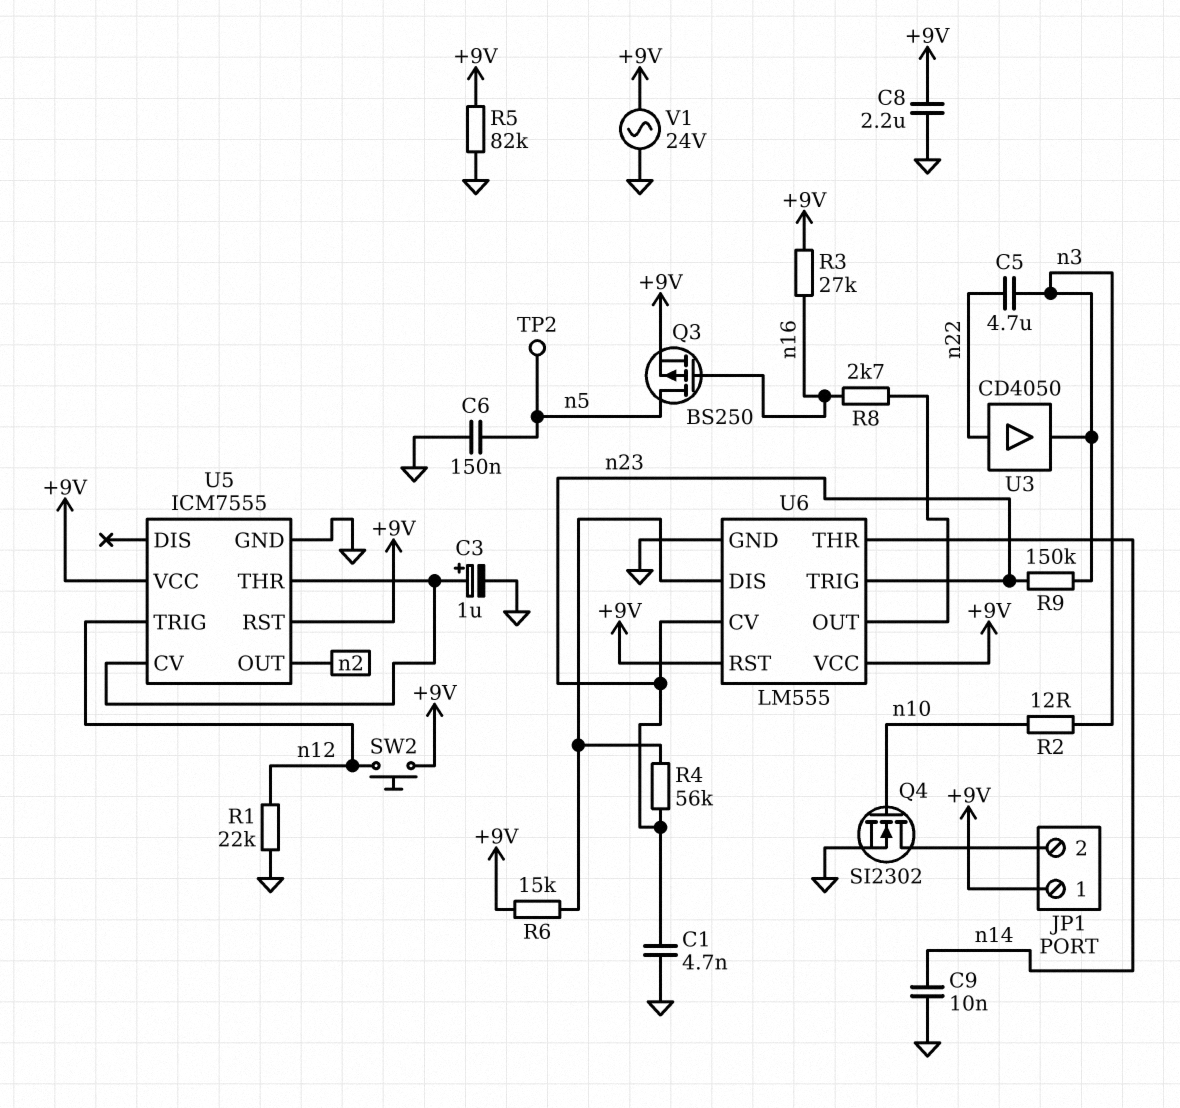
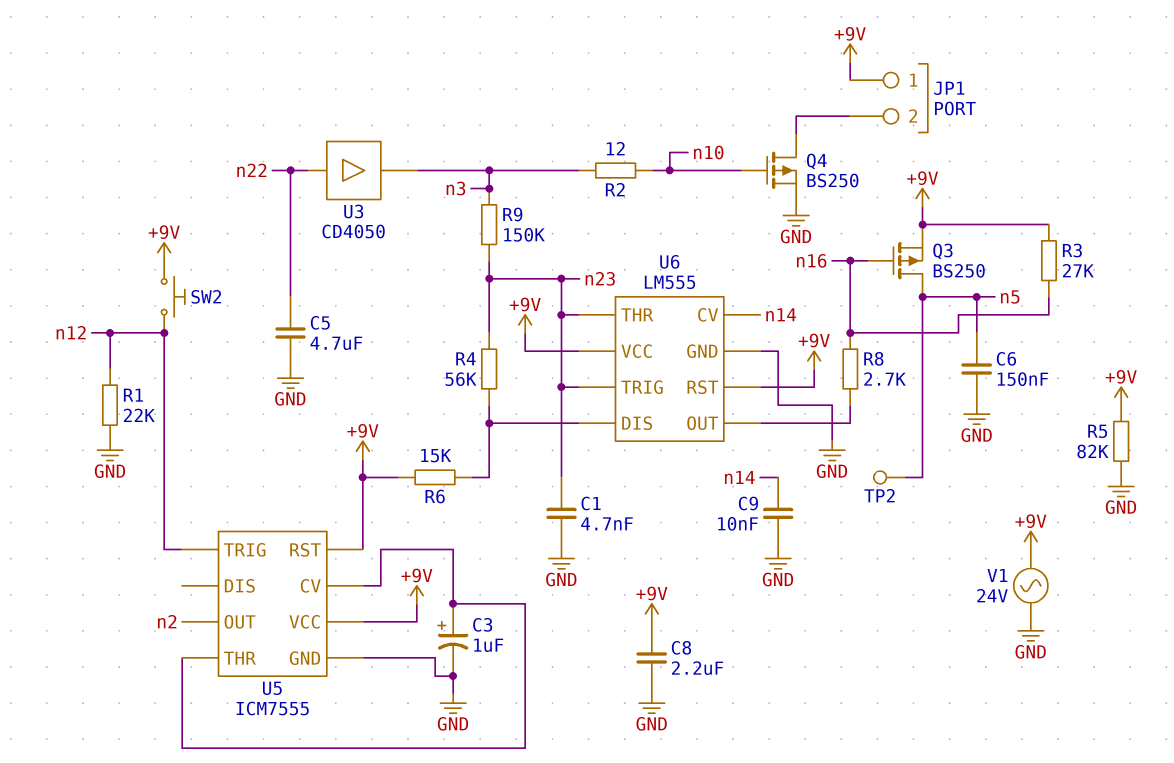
C5: 4.7uF (n3, n22) -> 4.7uF (GND, n22)
Q4: NMOS SI2302 (G n10, D JP1/2, S GND) -> PMOS BS250 (G n10, D JP1/2, S GND)
U6 pin CV: n23 -> n14
U6 pin THR: n14 -> n23

